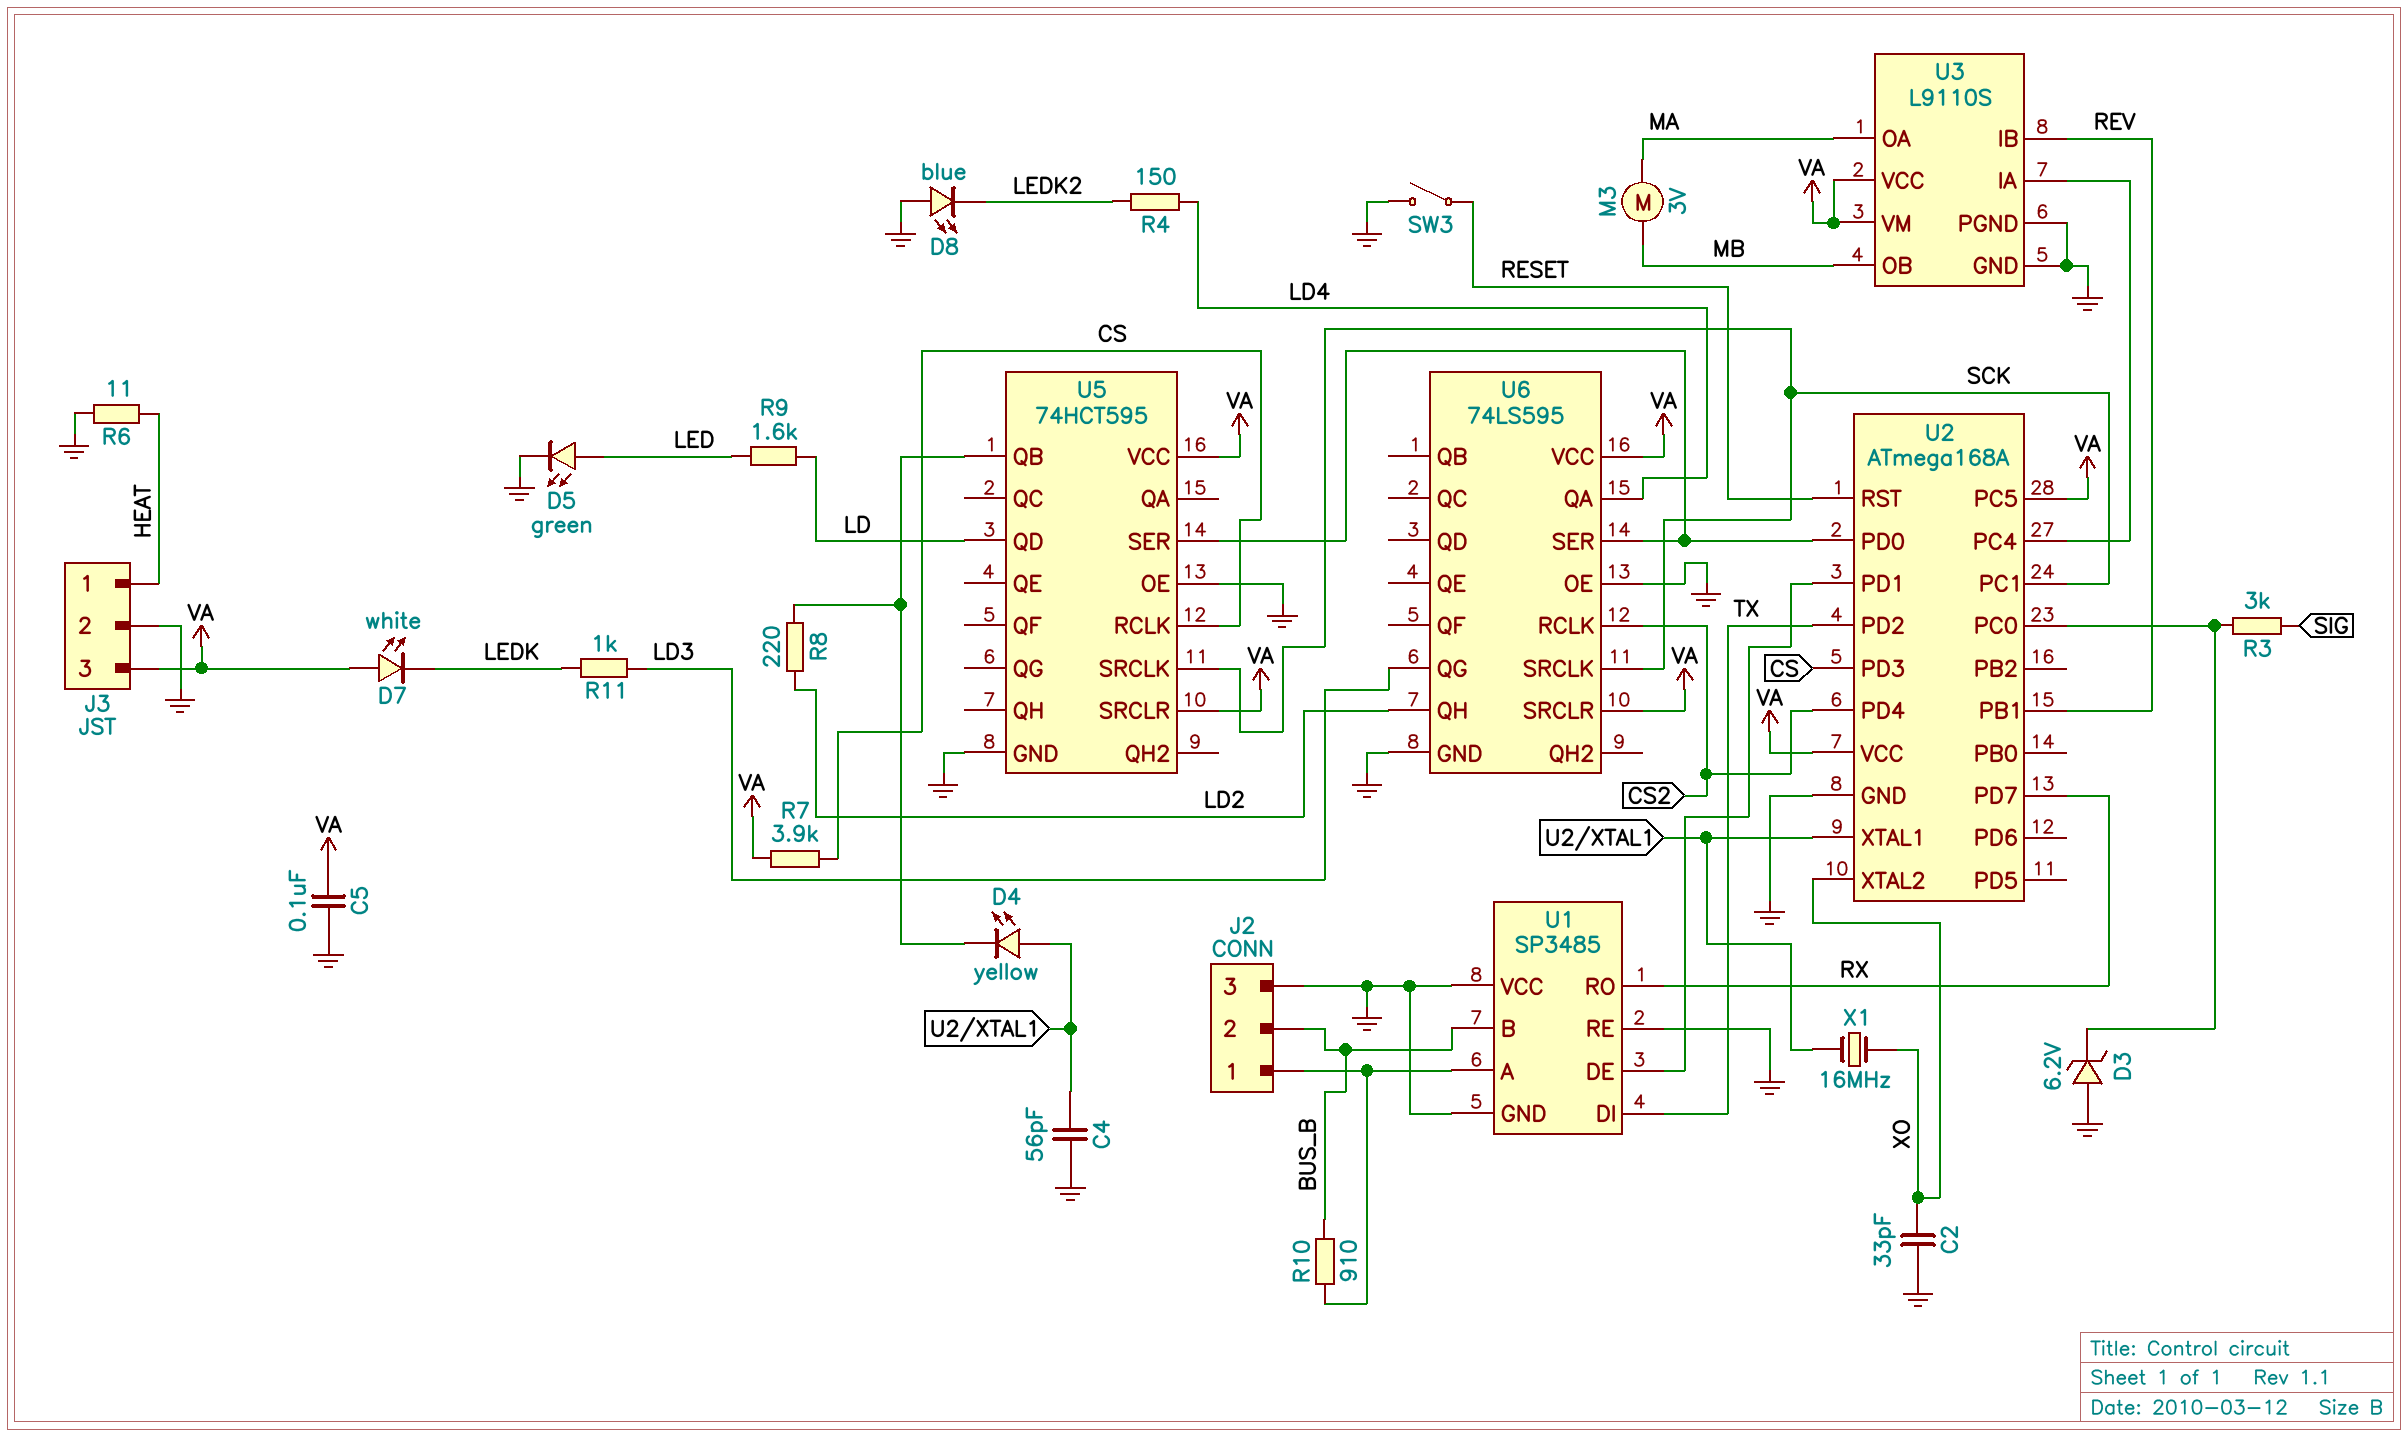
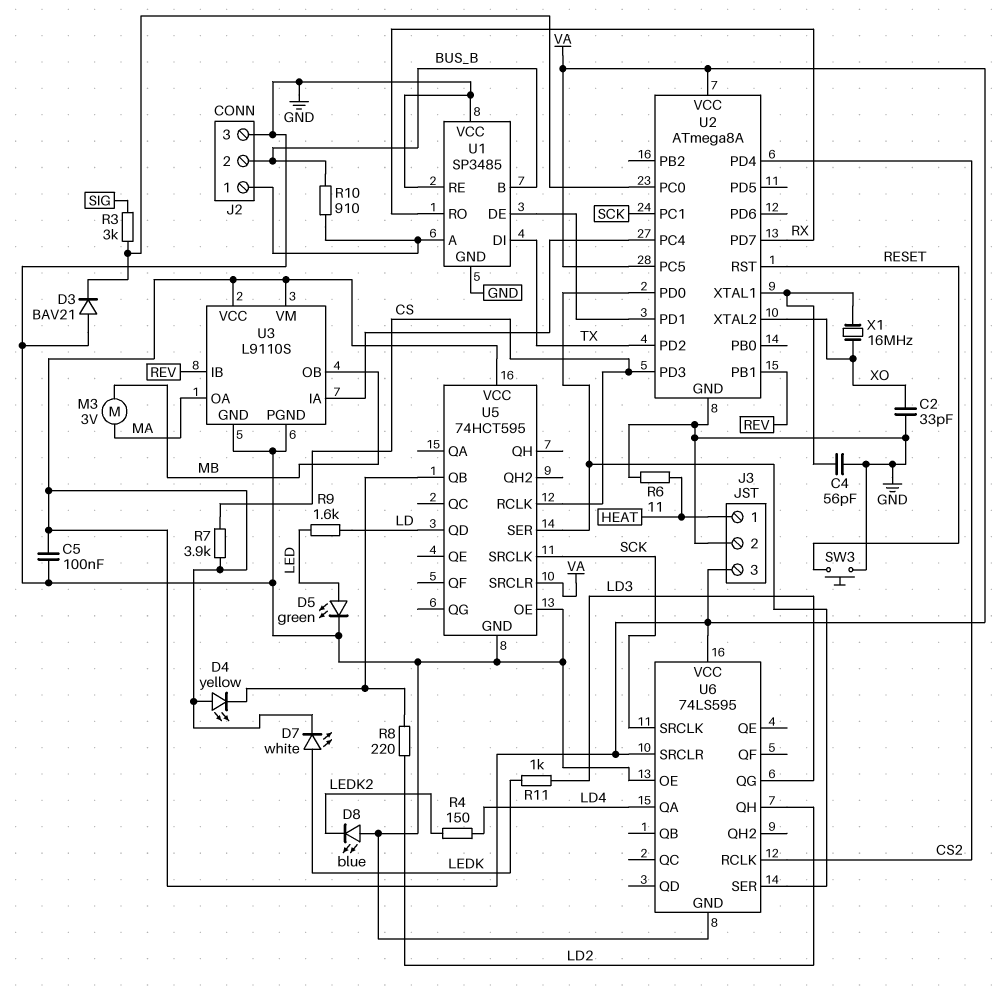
D3: zener 6.2V (A GND, K U2/PC0) -> diode BAV21 (A GND, K U2/PC0)
D4: LED yellow (A U2/XTAL1, K U5/QB) -> LED yellow (A VA, K U5/QB)
D7: LED white (A VA, K LEDK) -> LED white (A LEDK, K VA)
SW3: switch (GND, RESET) -> button (GND, RESET)
U2: ATmega168A -> ATmega8A

